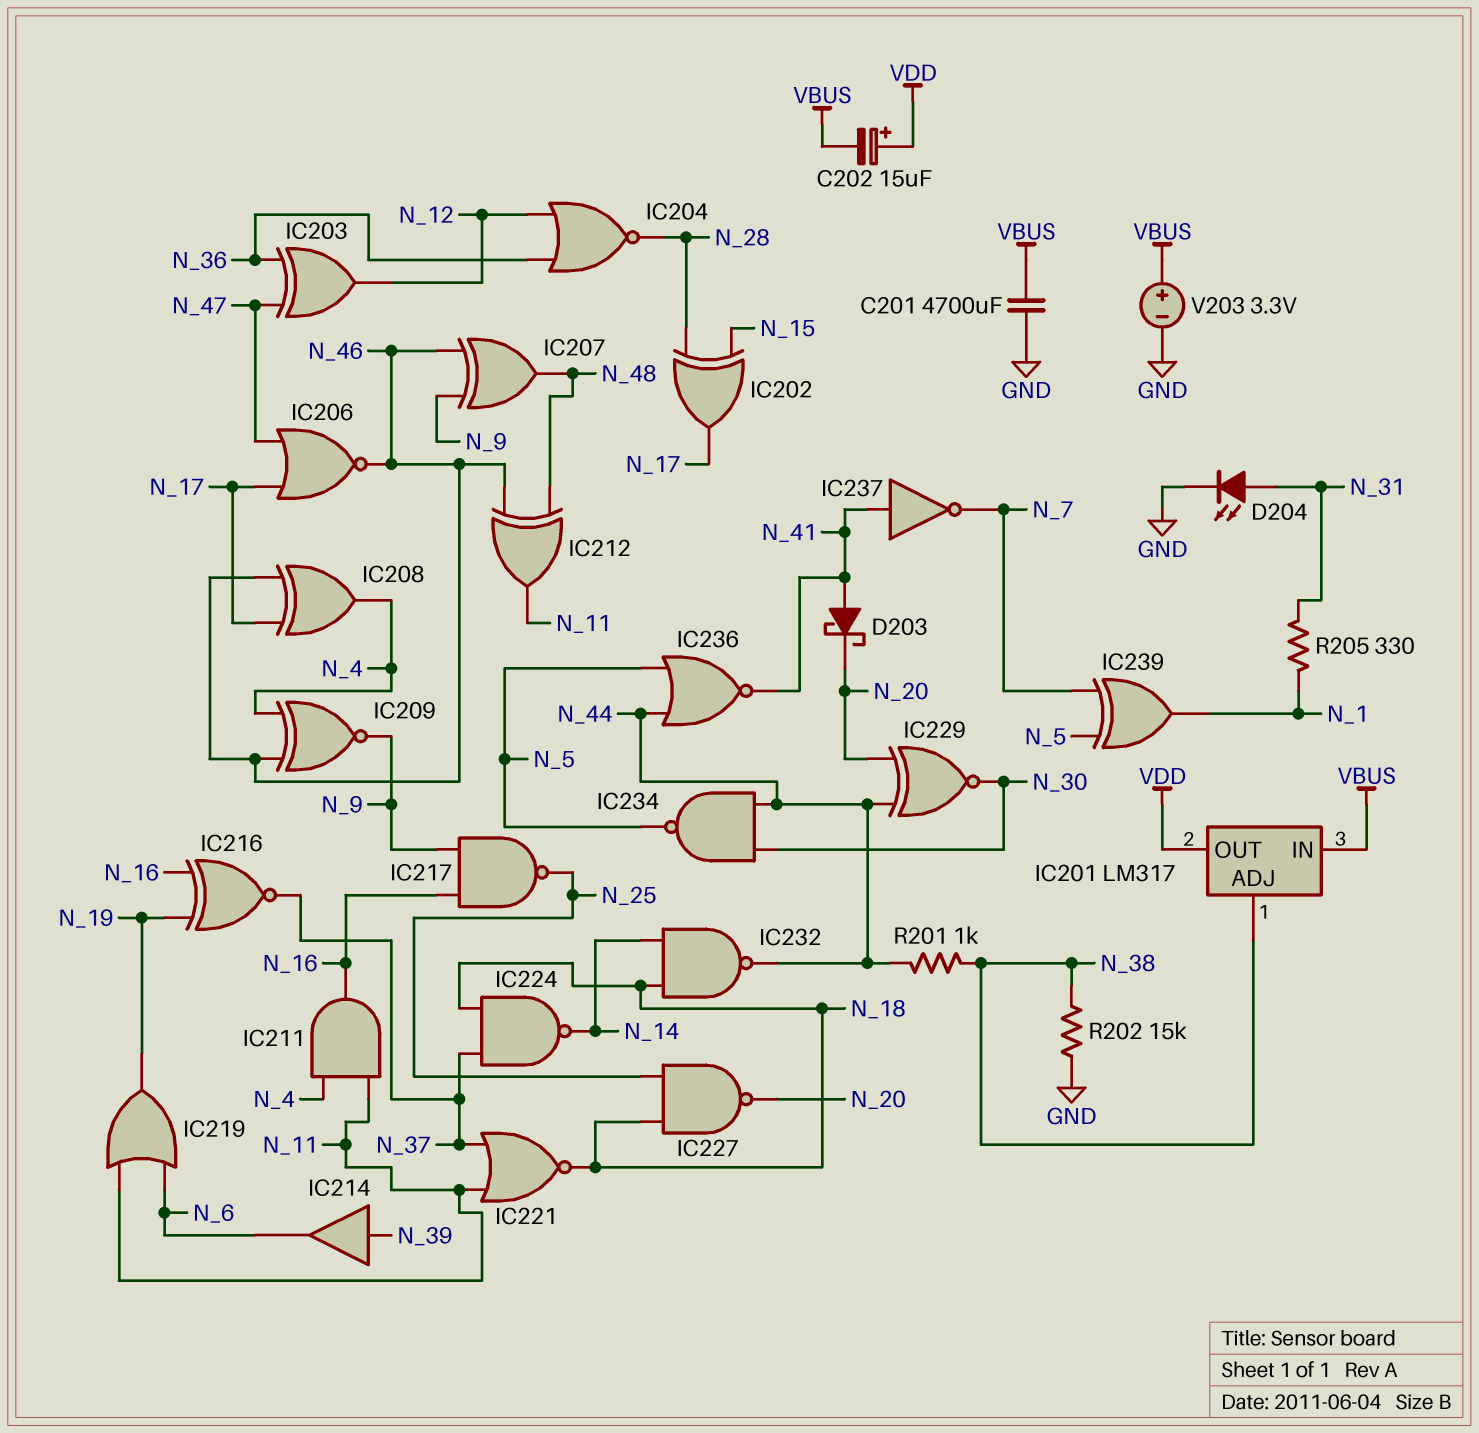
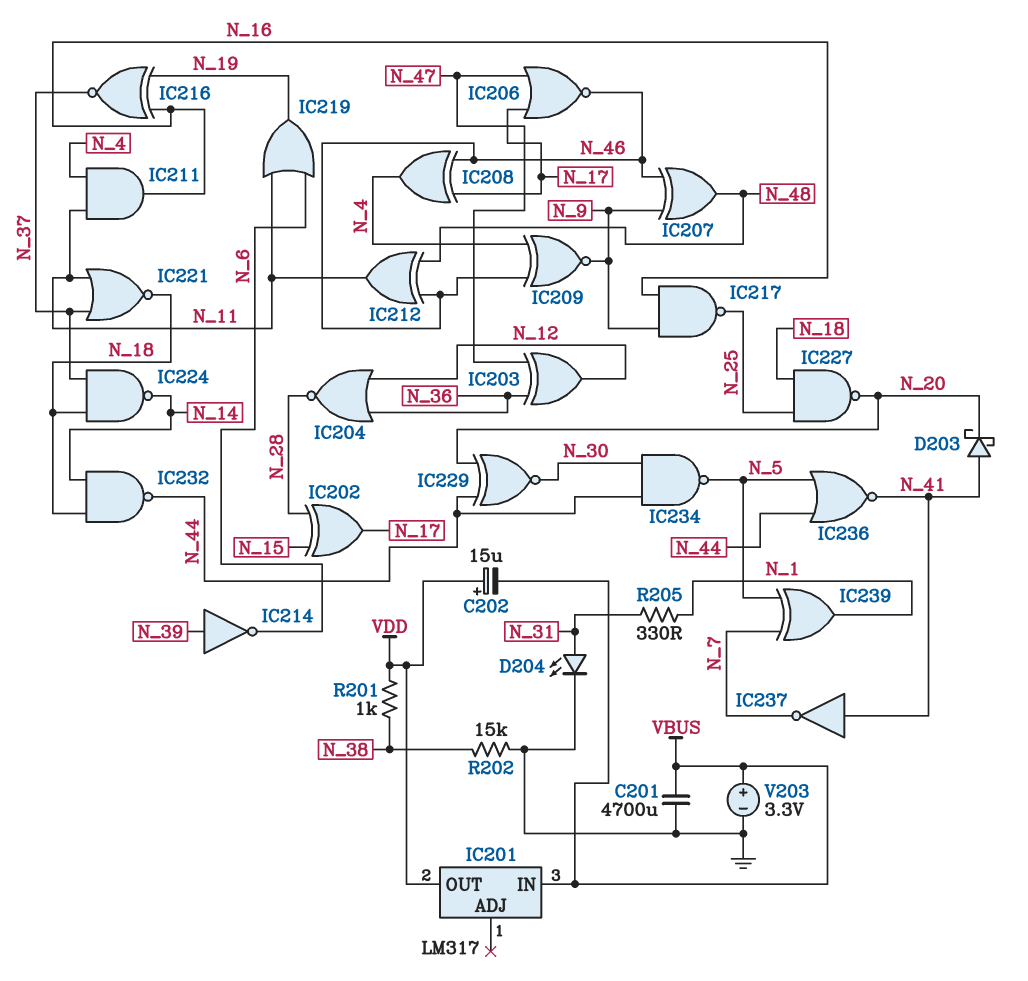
IC201 pin ADJ: N_38 -> none
IC214: buffer (in N_39, out N_6) -> NOT (in N_39, out N_6)
R201: 1k (N_38, N_44) -> 1k (N_38, VDD)

